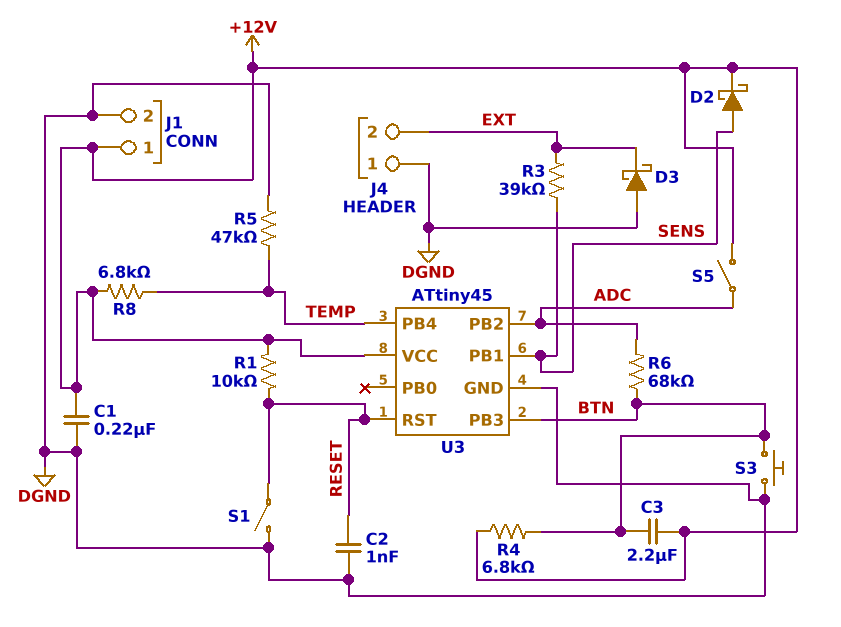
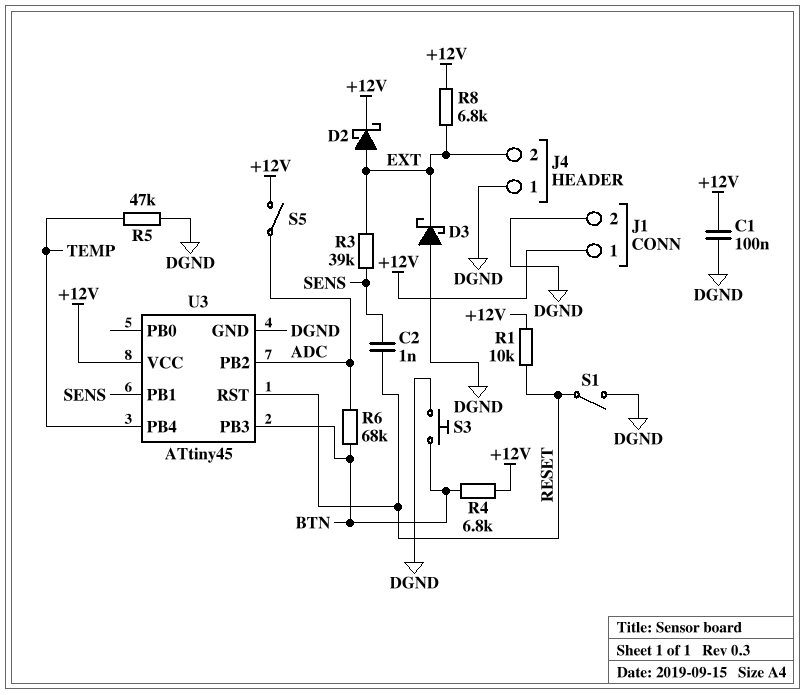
C1: 220nF (+12V, DGND) -> 100nF (+12V, DGND)
C2: 1nF (DGND, RESET) -> 1nF (RESET, SENS)
C3: 2.2uF (+12V, BTN) -> none
D2: schottky (A SENS, K +12V) -> schottky (A EXT, K +12V)
R8: 6.8k (+12V, TEMP) -> 6.8k (+12V, EXT)

